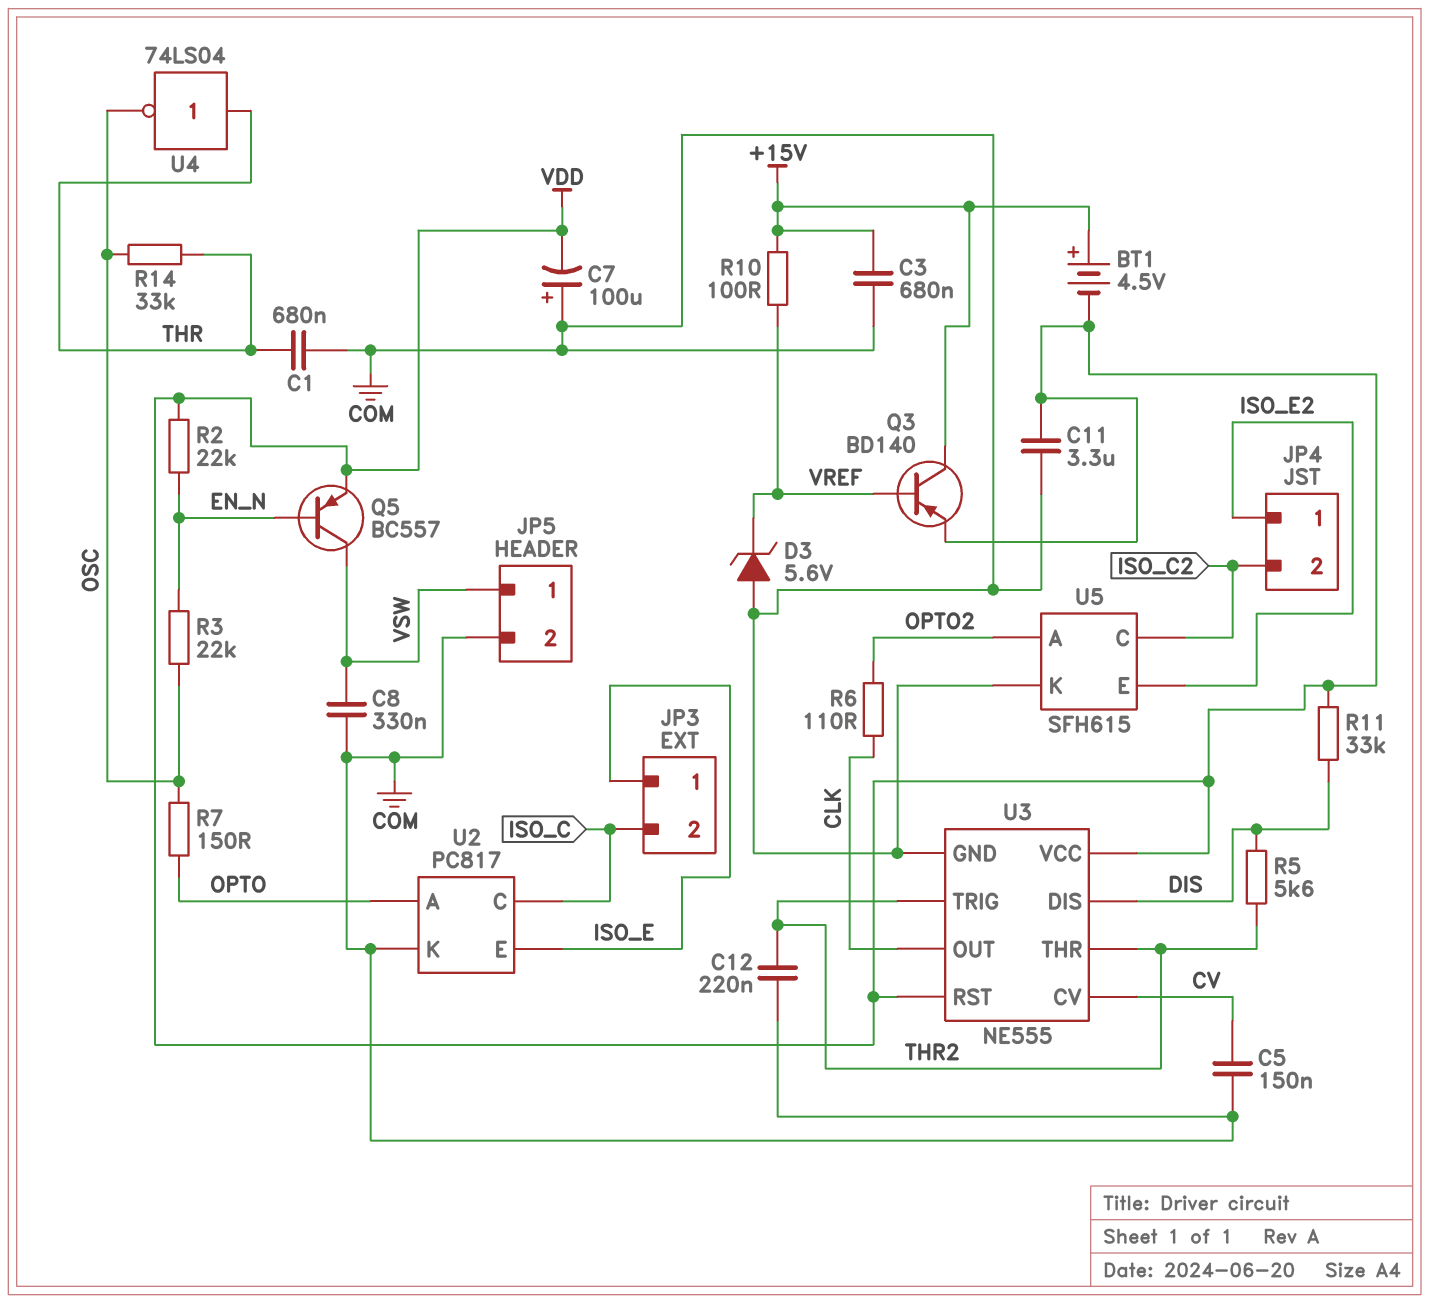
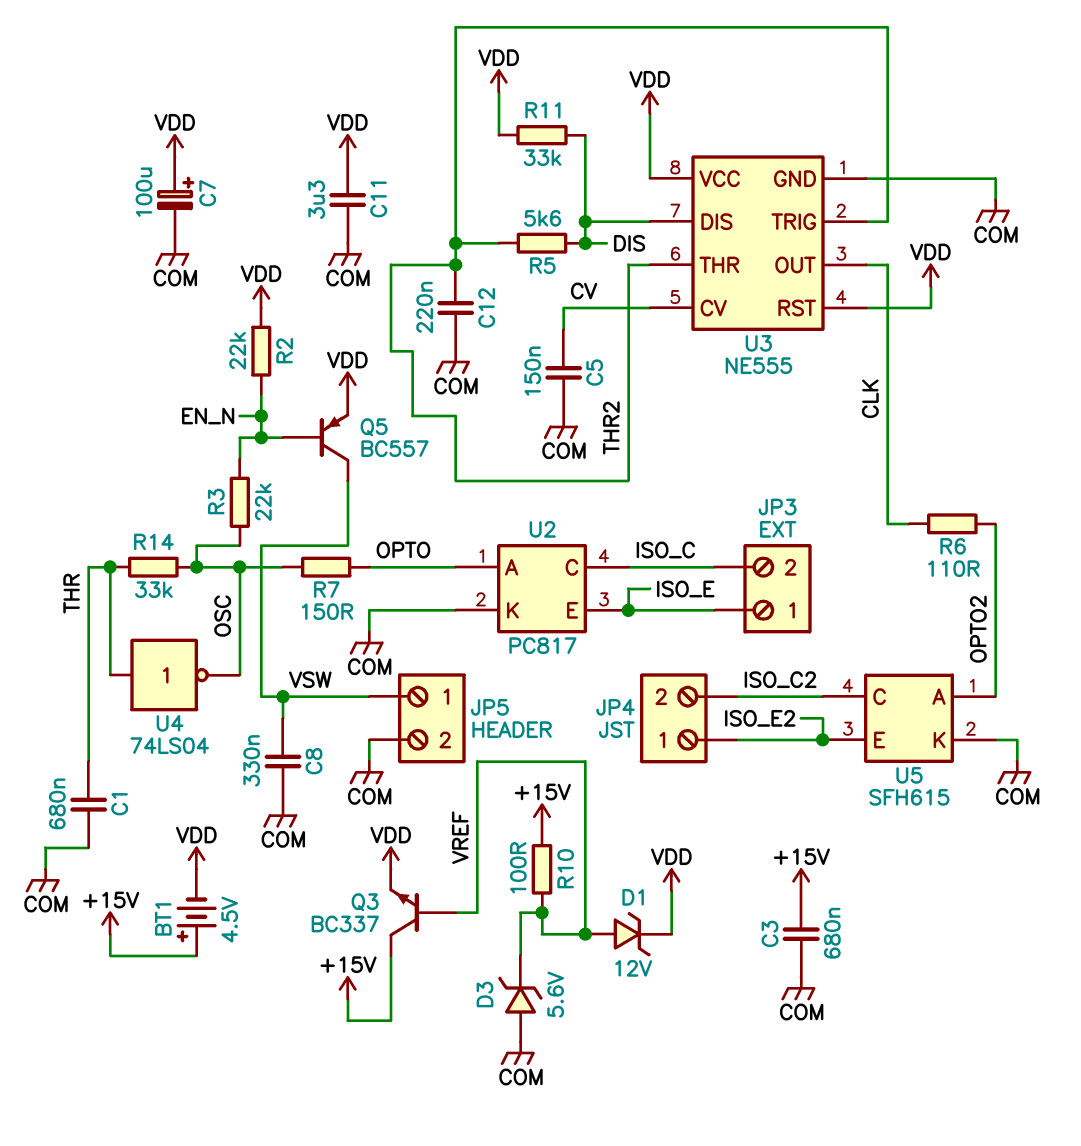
C7: 100uF (plus COM, minus VDD) -> 100uF (plus VDD, minus COM)
D1: none -> zener 12V (A VREF, K VDD)
Q3: PNP BD140 (B VREF, C +15V, E VDD) -> NPN BC337 (B VREF, C +15V, E VDD)

